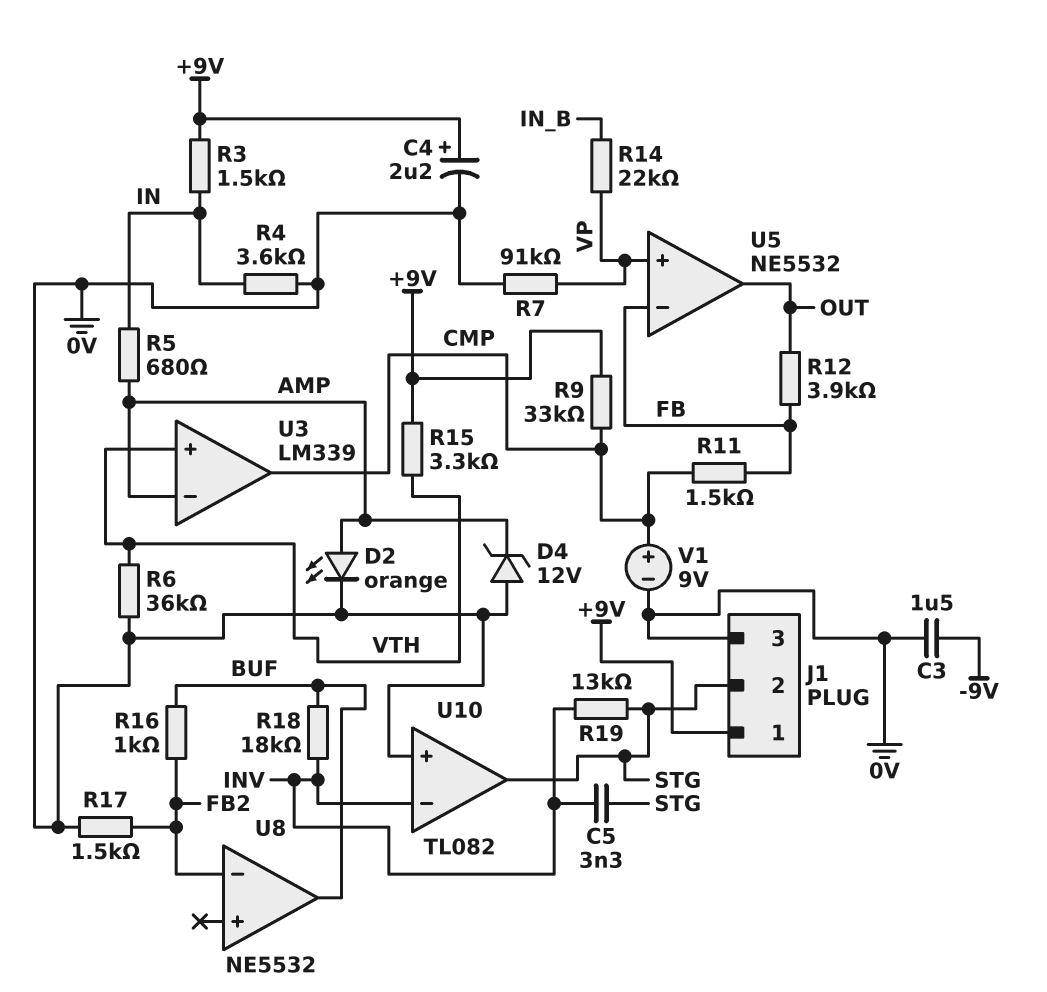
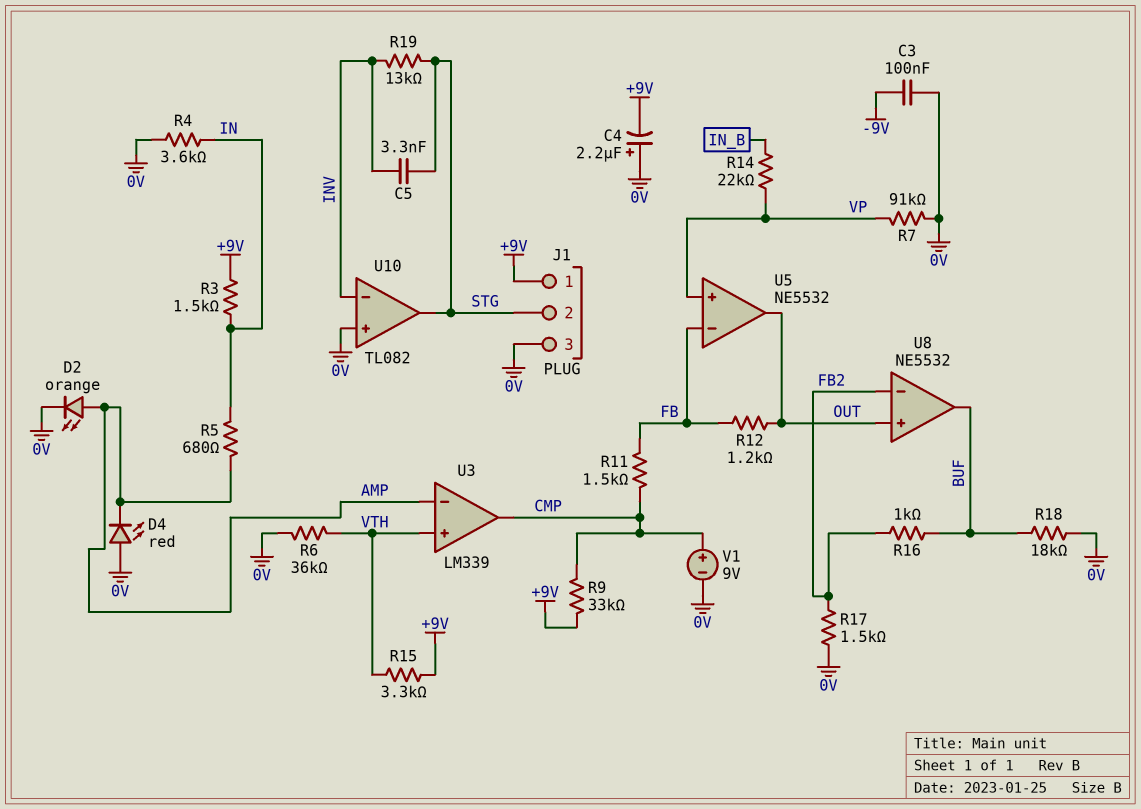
C3: 1.5uF (-9V, 0V) -> 100nF (-9V, 0V)
C4: 2.2uF (plus +9V, minus 0V) -> 2.2uF (plus 0V, minus +9V)
D4: zener 12V (A 0V, K AMP) -> LED red (A 0V, K AMP)
R12: 3.9k (FB, OUT) -> 1.2k (FB, OUT)
R18: 18k (BUF, INV) -> 18k (0V, BUF)
U8 pin in+: none -> OUT

